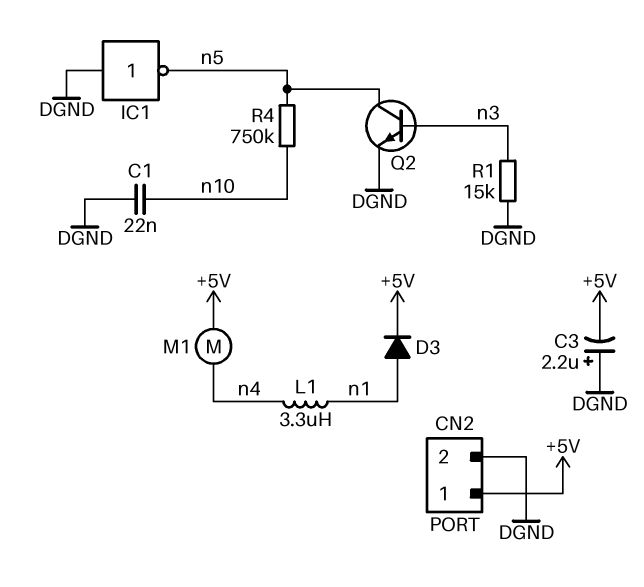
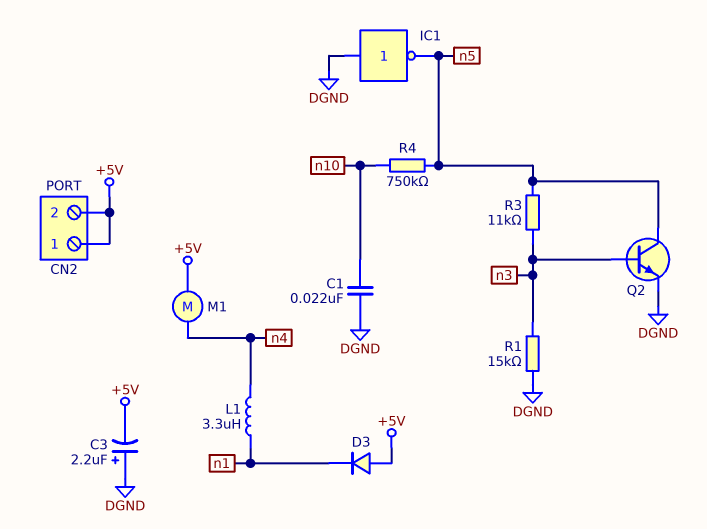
CN2 pin 2: DGND -> +5V
D3: diode (A n1, K +5V) -> diode (A +5V, K n1)
R3: none -> 11k (n3, n5)

